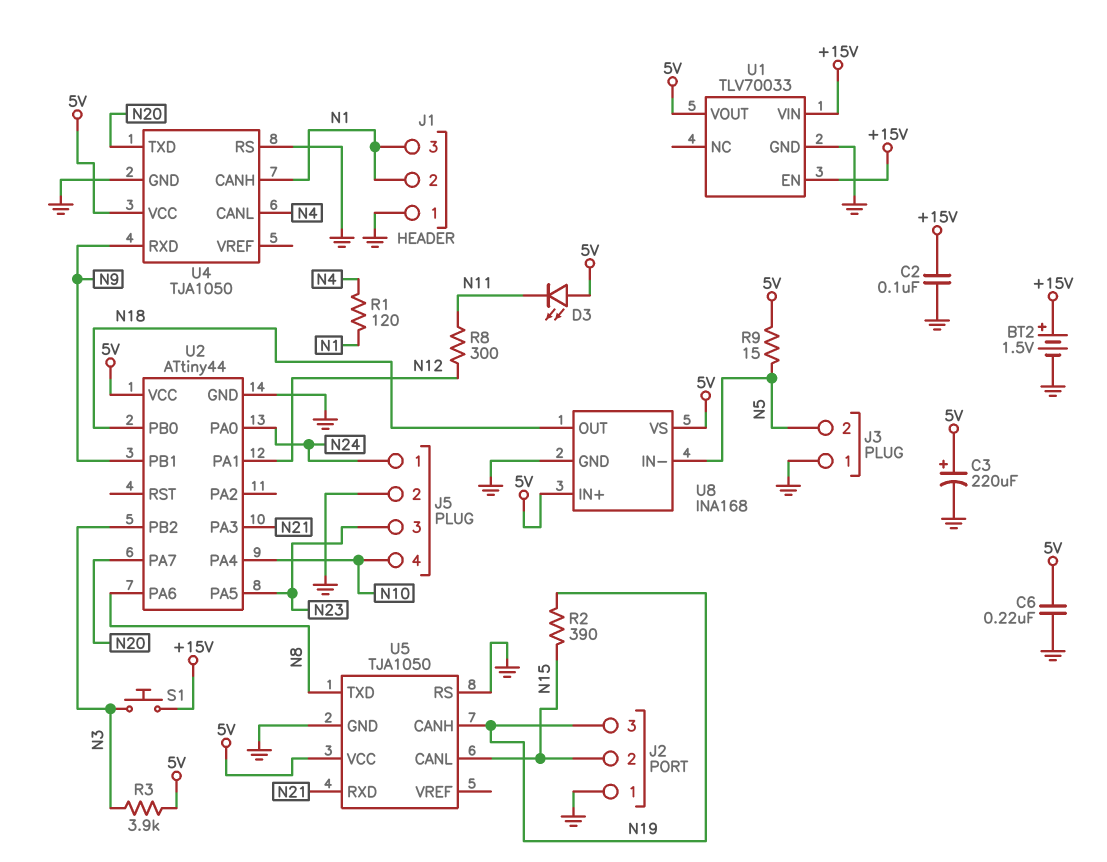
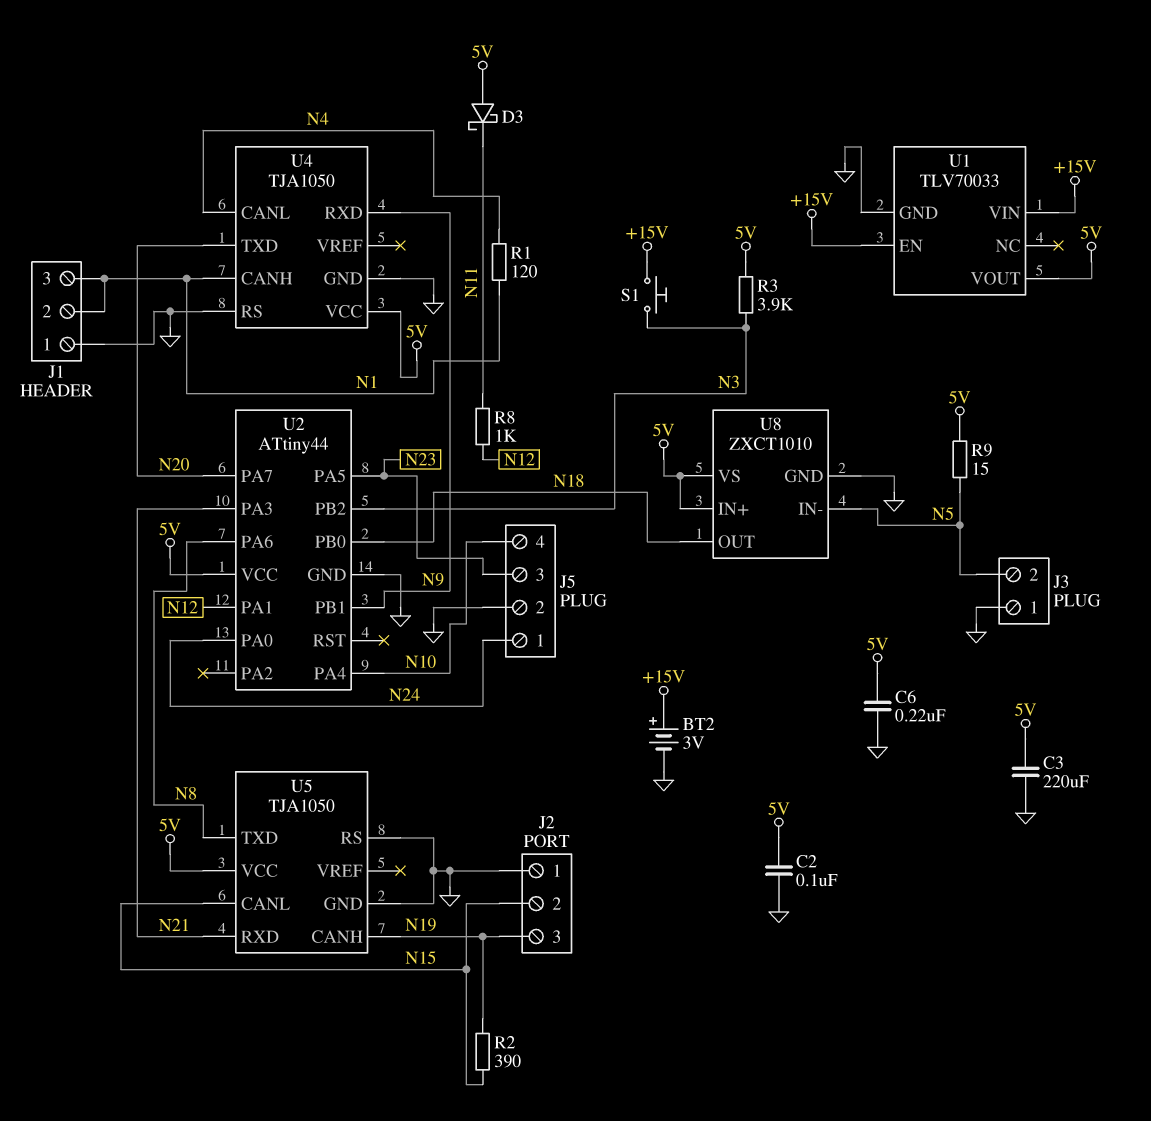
BT2: 1.5V (plus +15V, minus GND) -> 3V (plus +15V, minus GND)
C2: 100nF (+15V, GND) -> 100nF (5V, GND)
C3: 220uF (plus 5V, minus GND) -> 220uF (5V, GND)
D3: LED (A 5V, K N11) -> schottky (A 5V, K N11)
R8: 300 (N11, N12) -> 1k (N11, N12)
U8: INA168 -> ZXCT1010

